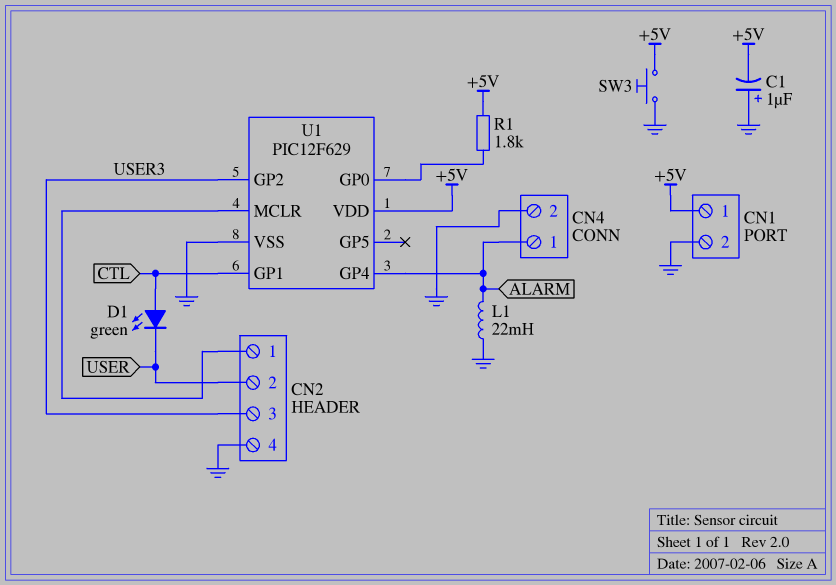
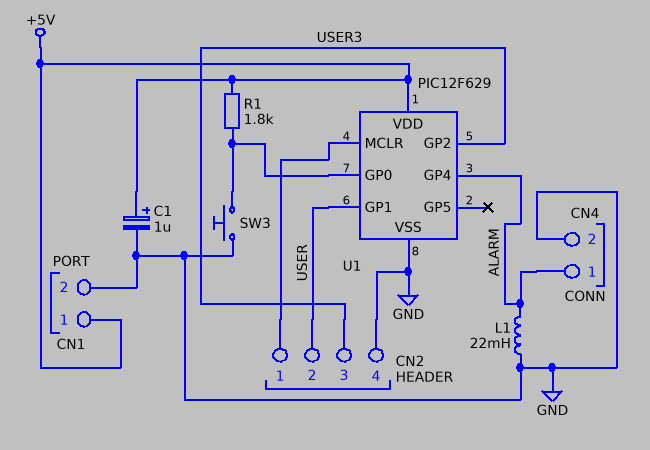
C1: 1uF (plus GND, minus +5V) -> 1uF (plus +5V, minus GND)
D1: LED green (A CTL, K USER) -> none
SW3: button (+5V, GND) -> button (GND, U1/GP0)
U1 pin GP1: CTL -> USER

